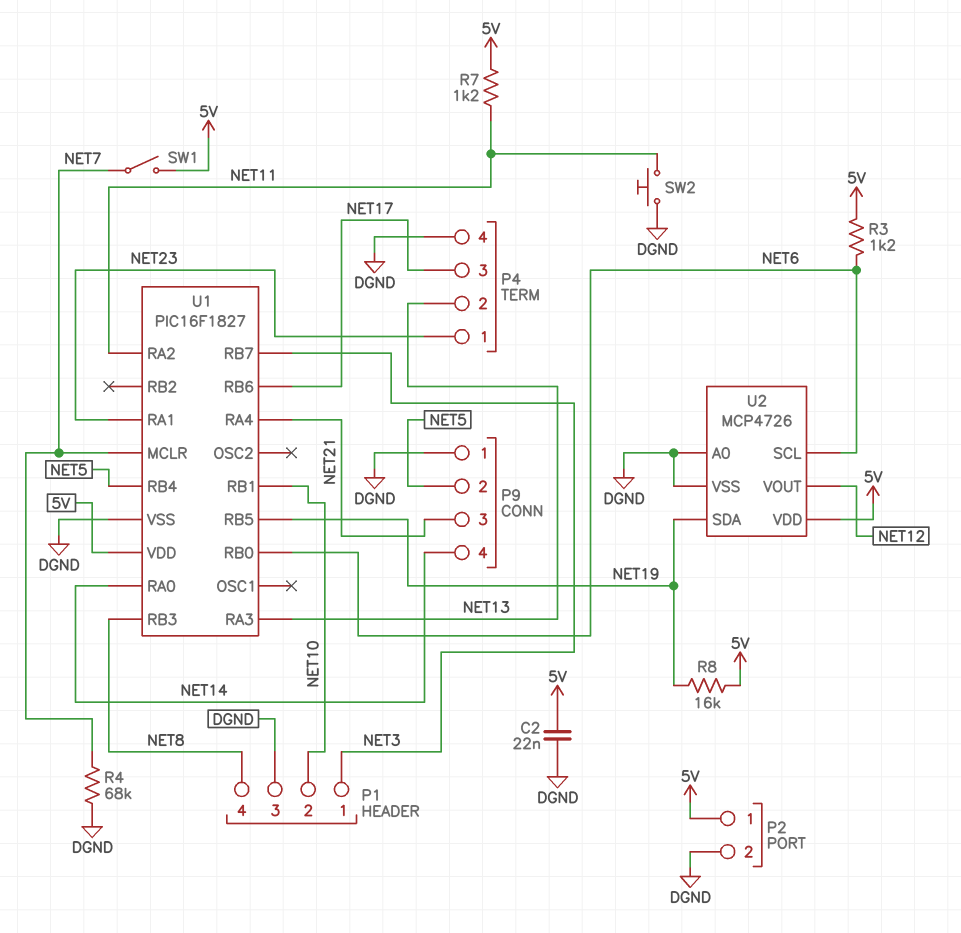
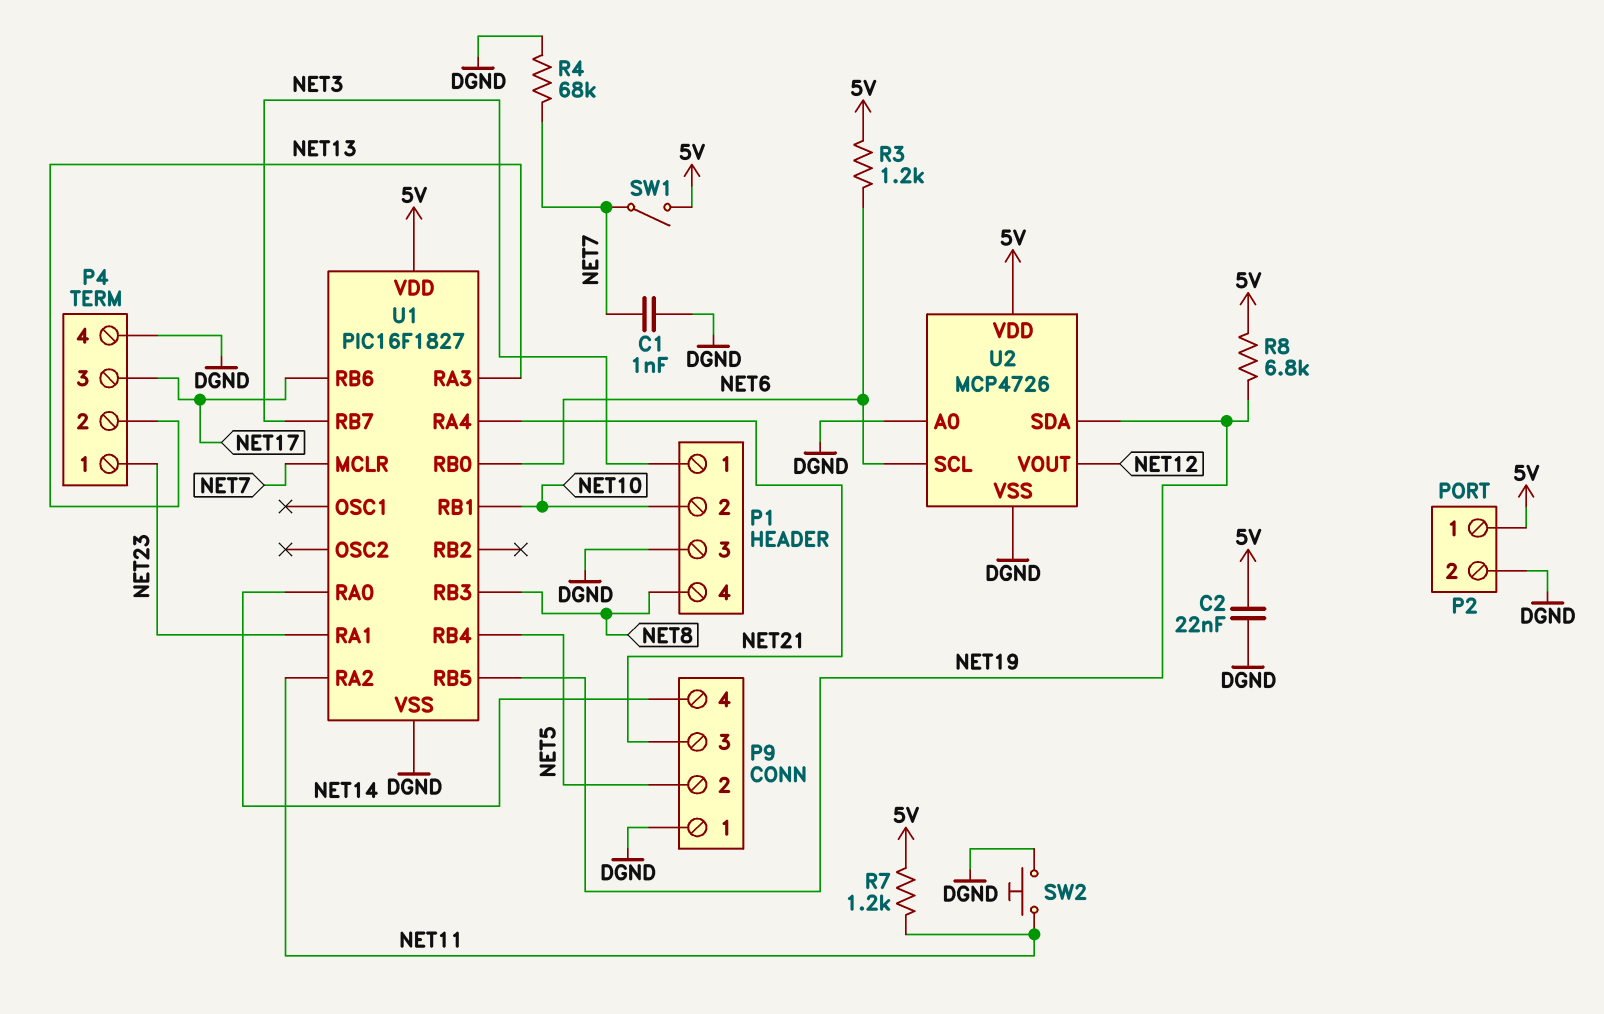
C1: none -> 1nF (DGND, NET7)
R8: 16k (5V, NET19) -> 6.8k (5V, NET19)

